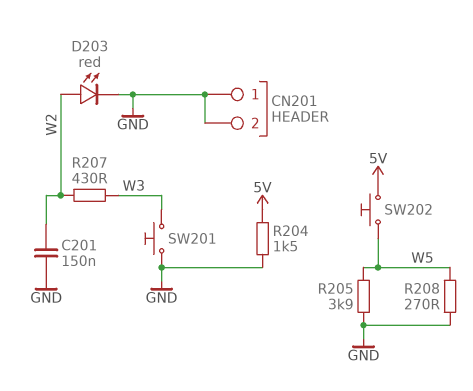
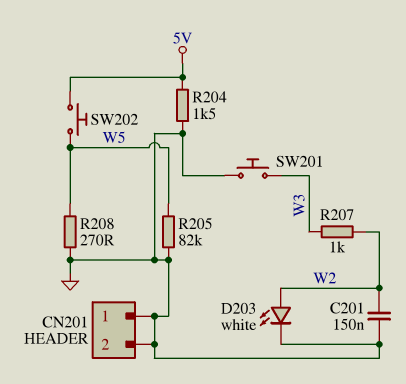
D203: LED red (A W2, K GND) -> LED white (A W2, K GND)
R205: 3.9k (GND, W5) -> 82k (GND, W5)
R207: 430 (W2, W3) -> 1k (W2, W3)

